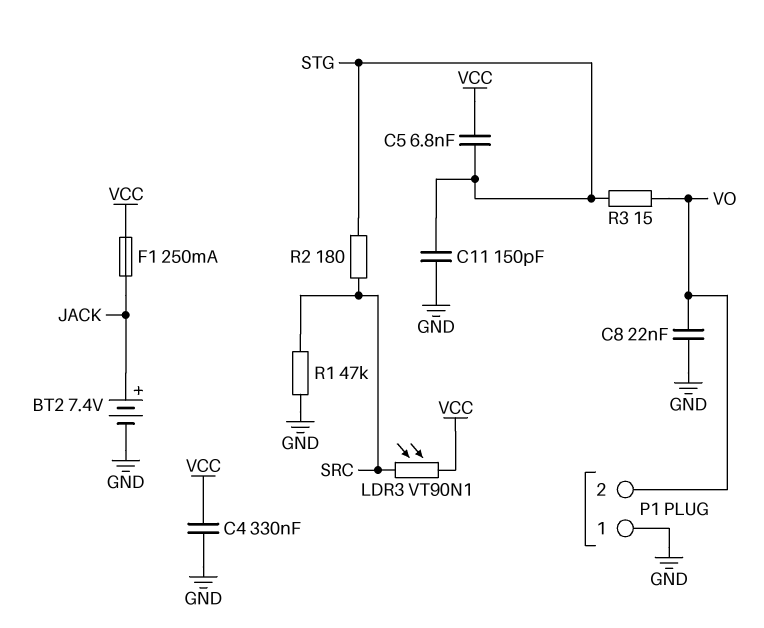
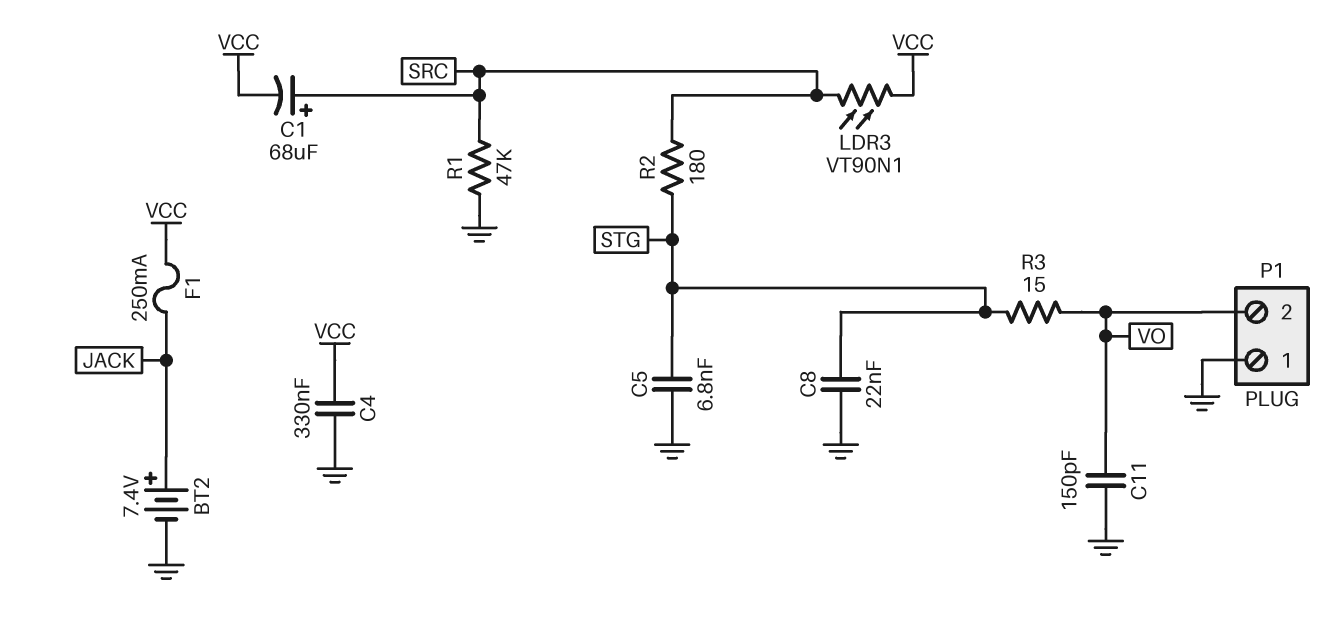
C1: none -> 68uF (plus SRC, minus VCC)
C5: 6.8nF (STG, VCC) -> 6.8nF (GND, STG)
C8: 22nF (GND, VO) -> 22nF (GND, STG)
C11: 150pF (GND, STG) -> 150pF (GND, VO)

